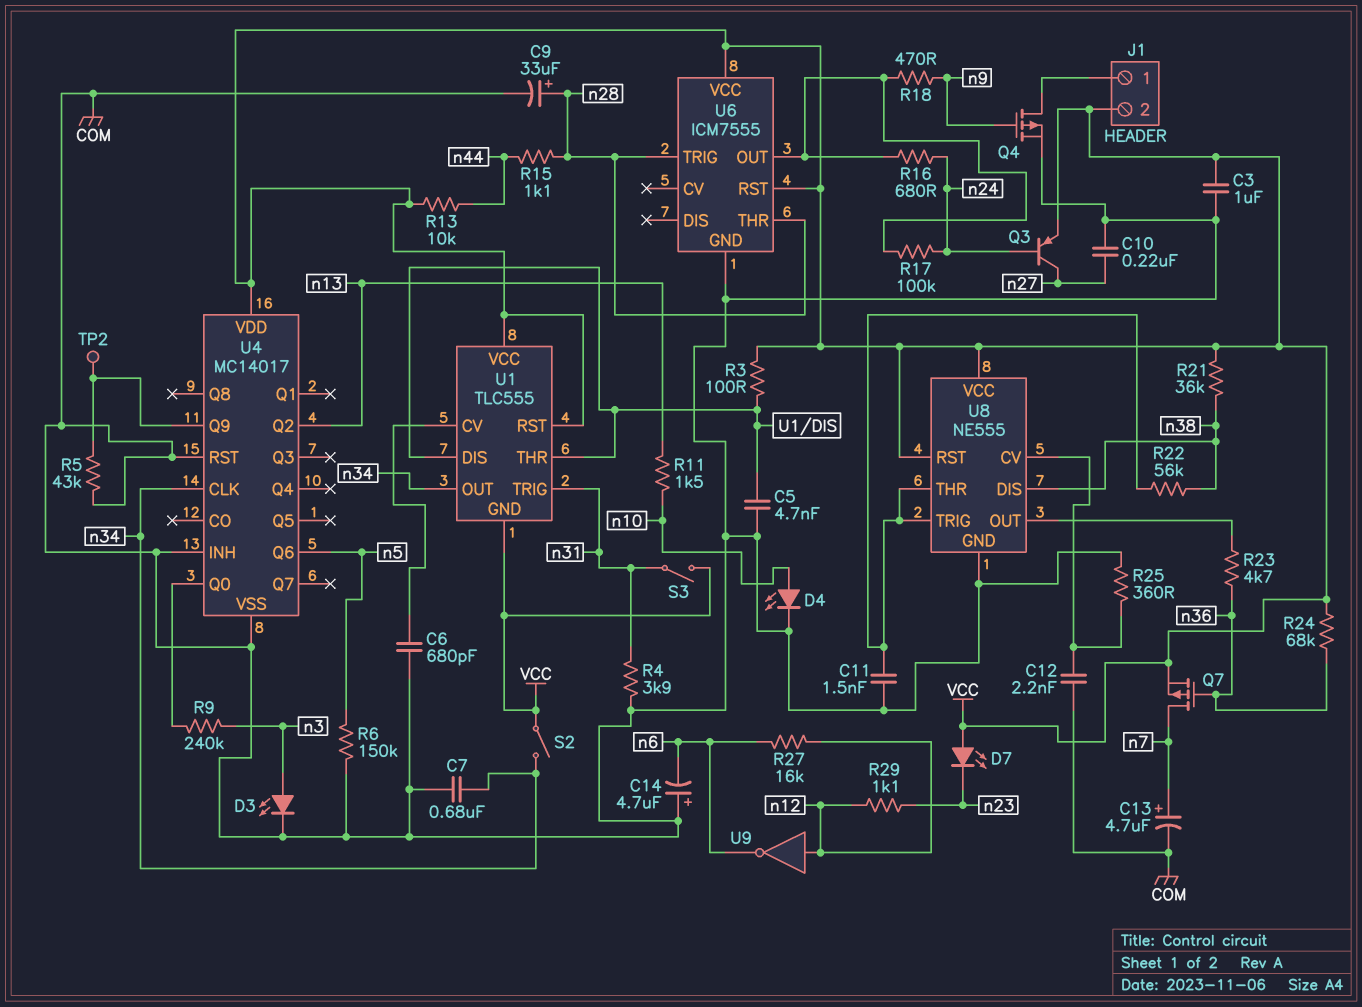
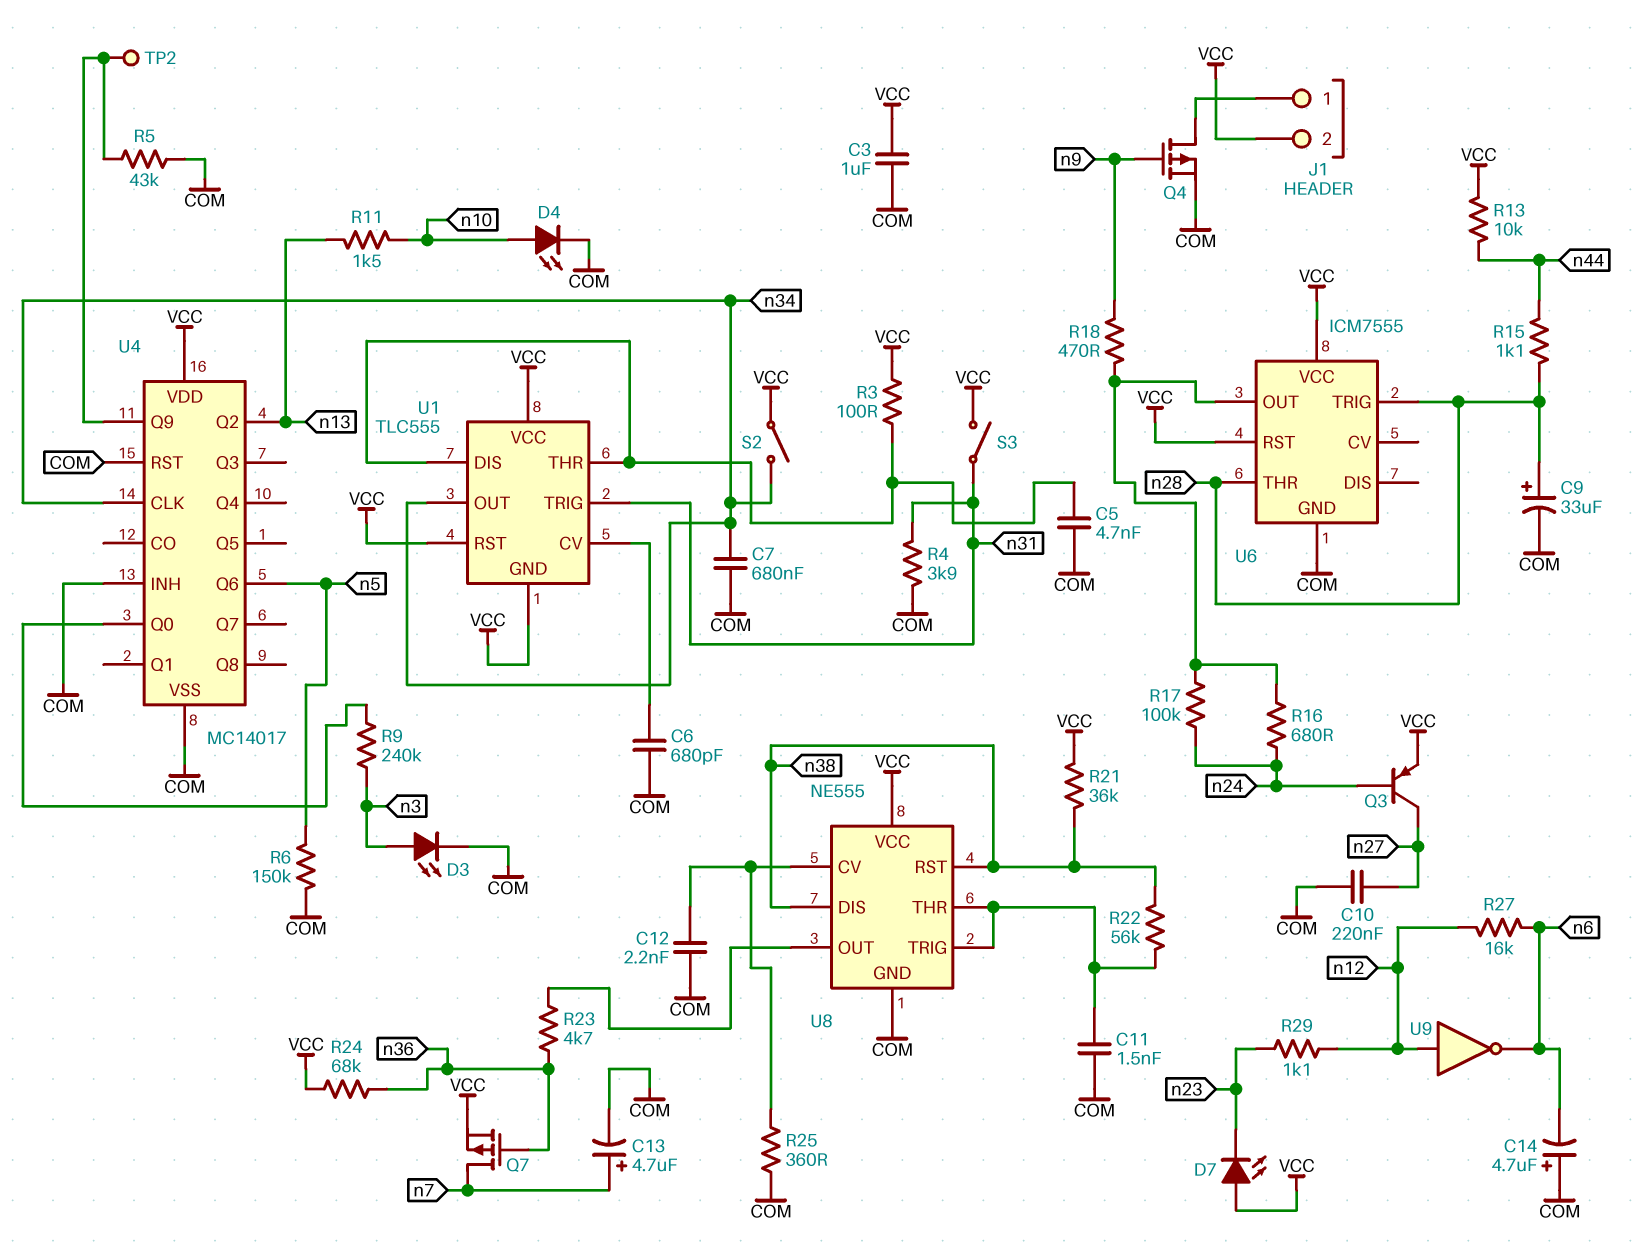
U8 pin RST: VCC -> n38

